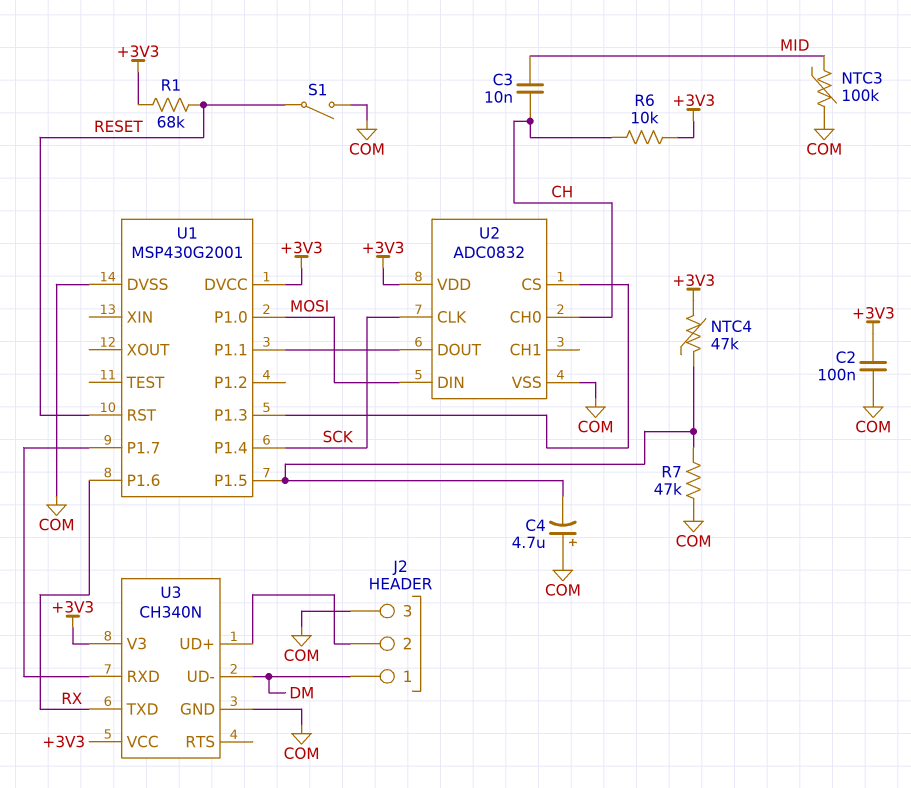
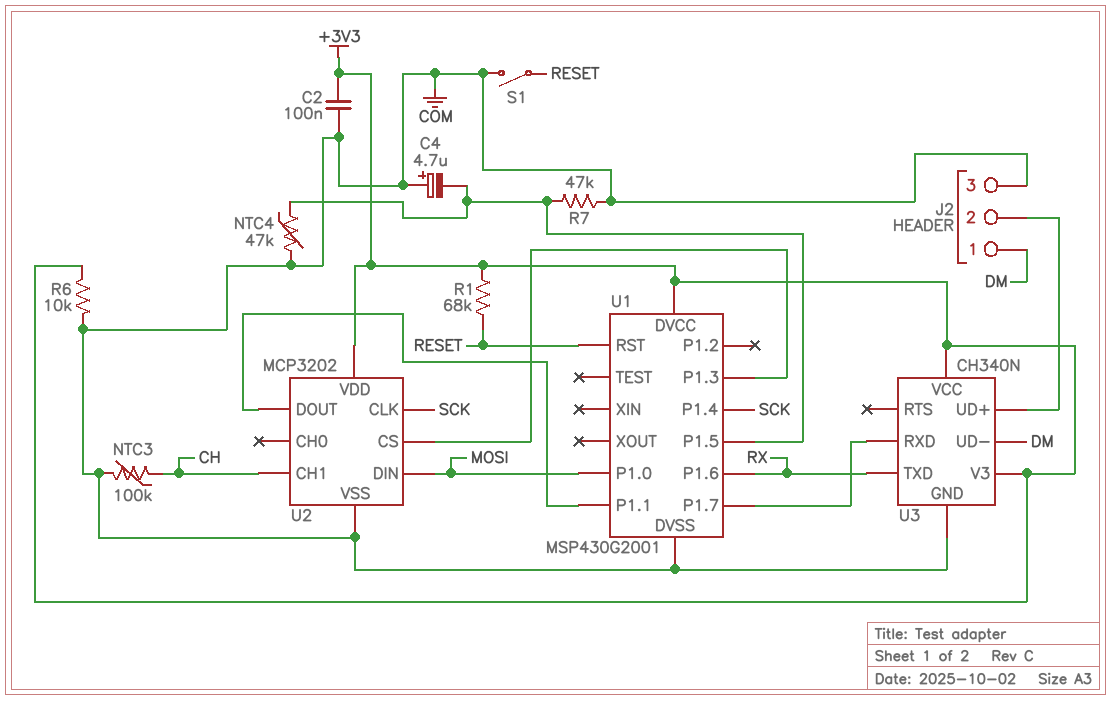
C3: 10nF (CH, MID) -> none
NTC3: 100k (COM, MID) -> 100k (CH, COM)
NTC4: 47k (+3V3, U1/P1.5) -> 47k (COM, U1/P1.5)
R6: 10k (+3V3, CH) -> 10k (+3V3, COM)
U2: ADC0832 -> MCP3202
U2 pin CH0: CH -> none
U2 pin CH1: none -> CH

